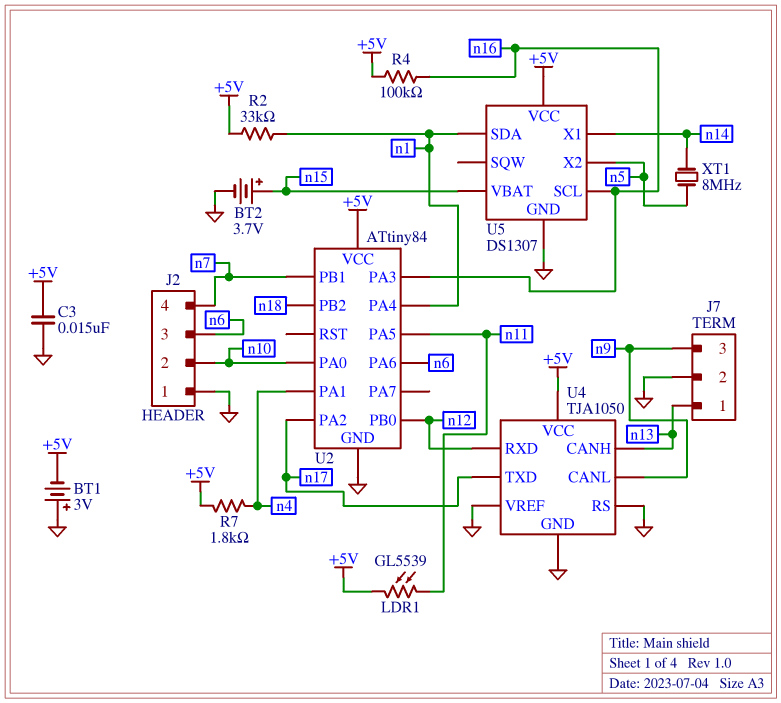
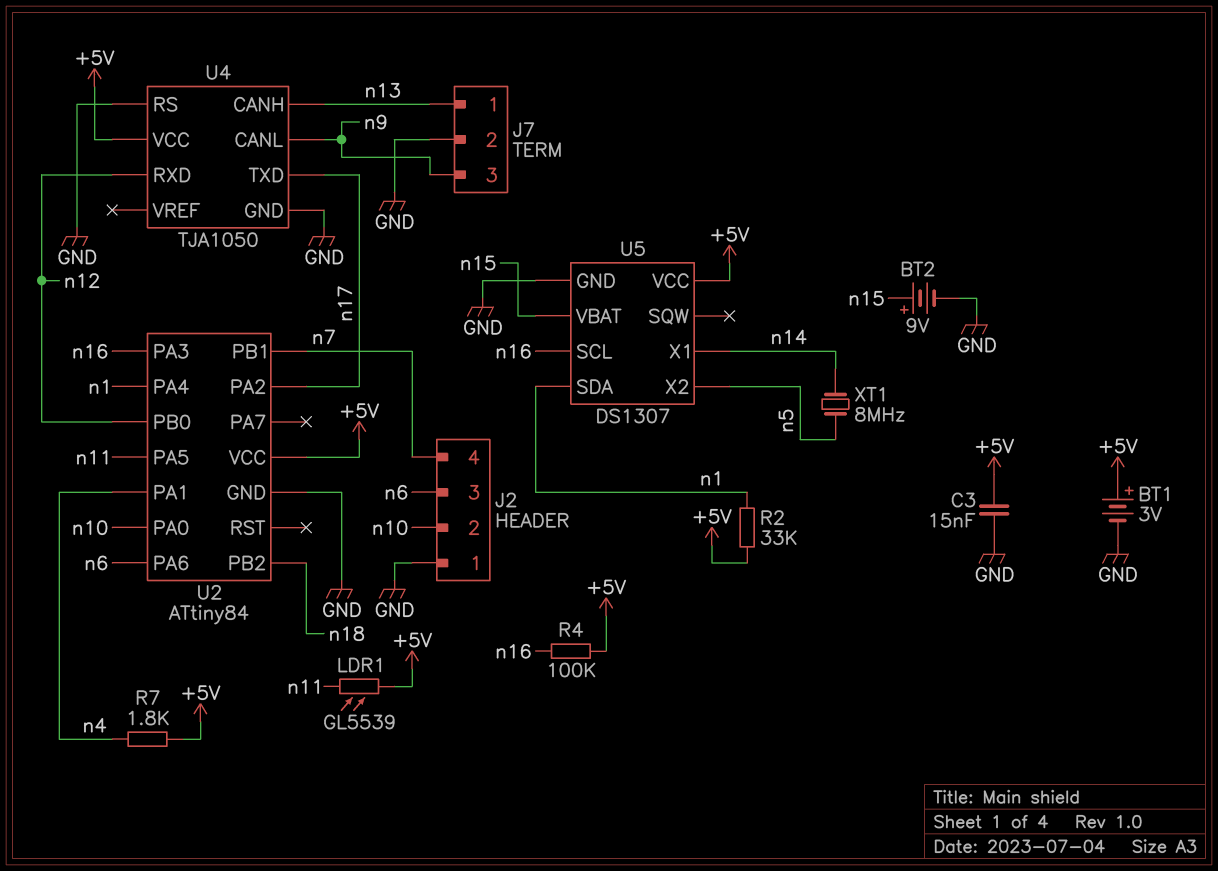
BT1: 3V (plus GND, minus +5V) -> 3V (plus +5V, minus GND)
BT2: 3.7V (plus n15, minus GND) -> 9V (plus n15, minus GND)
U4 pin VREF: GND -> none

